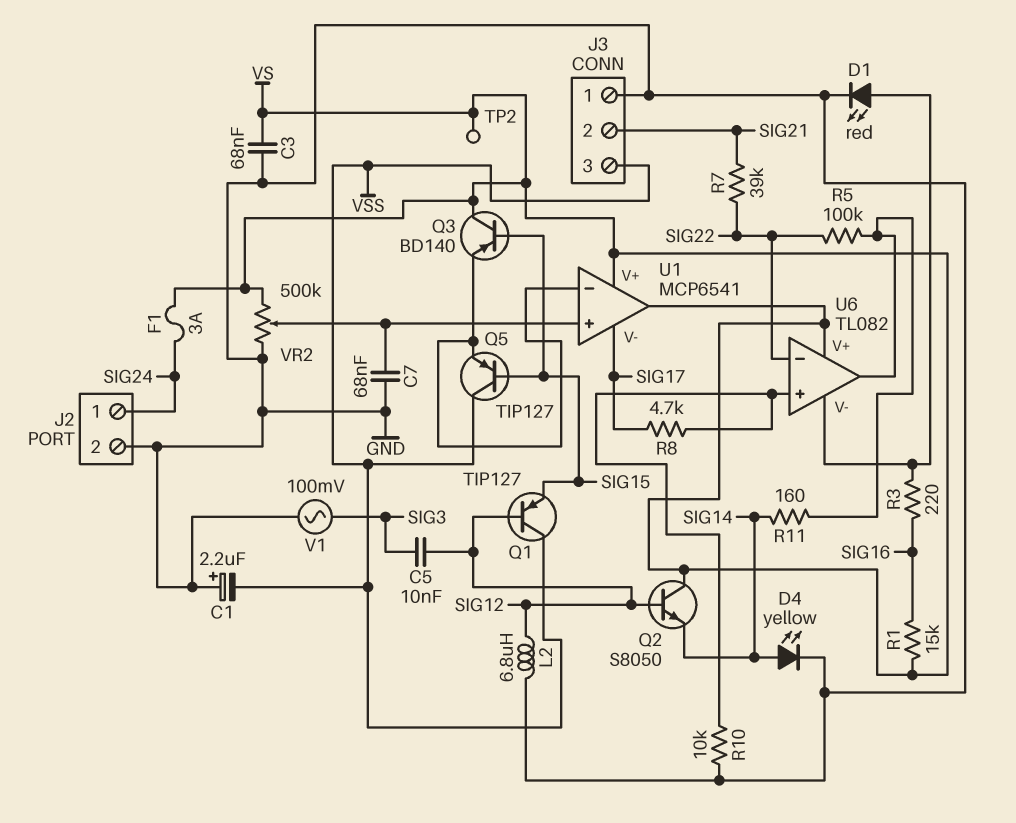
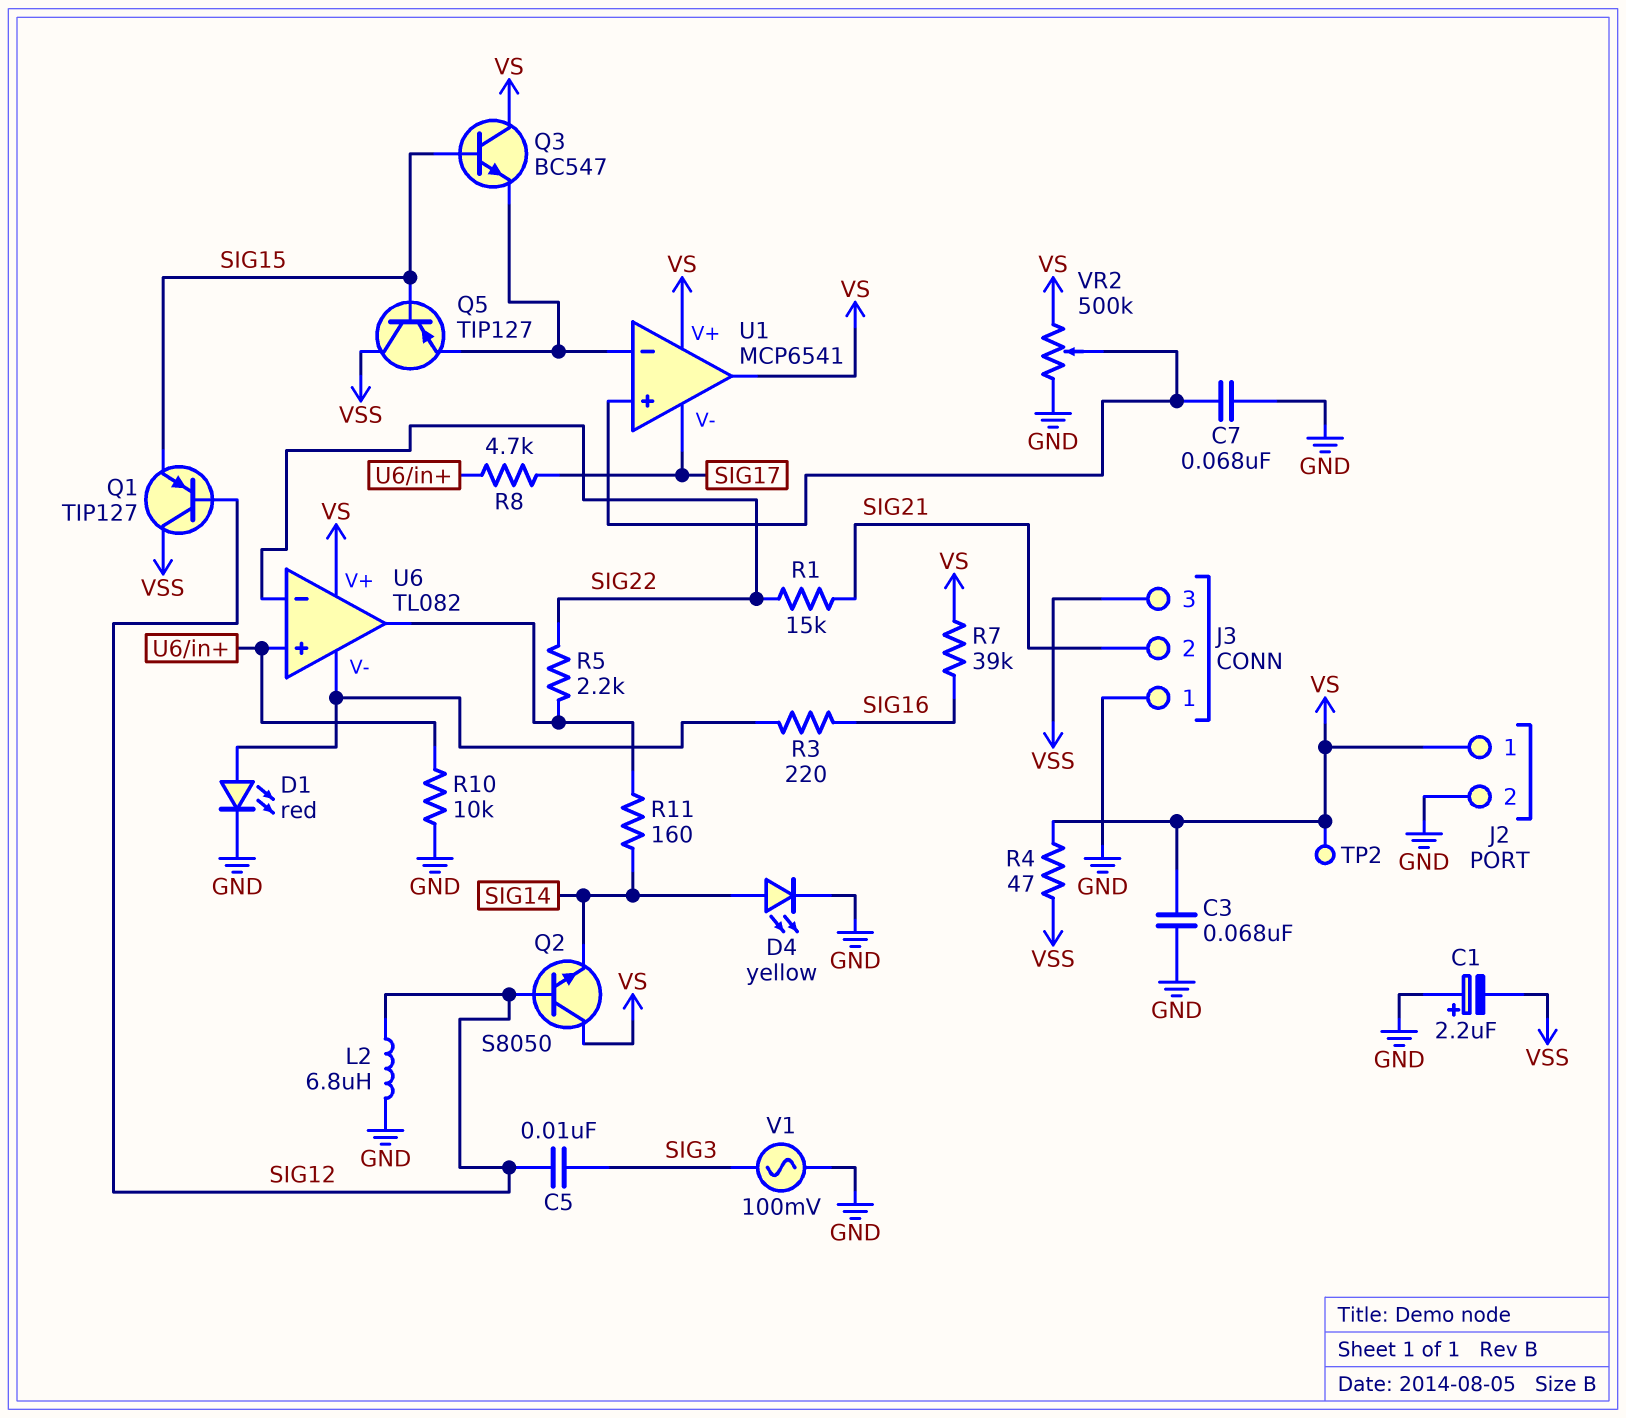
F1: 3A (SIG24, VS) -> none
J2 pin 1: SIG24 -> VS
Q3: PNP BD140 (B SIG15, C VS, E U1/in-) -> NPN BC547 (B SIG15, C VS, E U1/in-)
R1: 15k (SIG16, VS) -> 15k (SIG21, SIG22)
R4: none -> 47 (VS, VSS)
R5: 100k (SIG22, U6/out) -> 2.2k (SIG22, U6/out)
R7: 39k (SIG21, SIG22) -> 39k (SIG16, VS)

